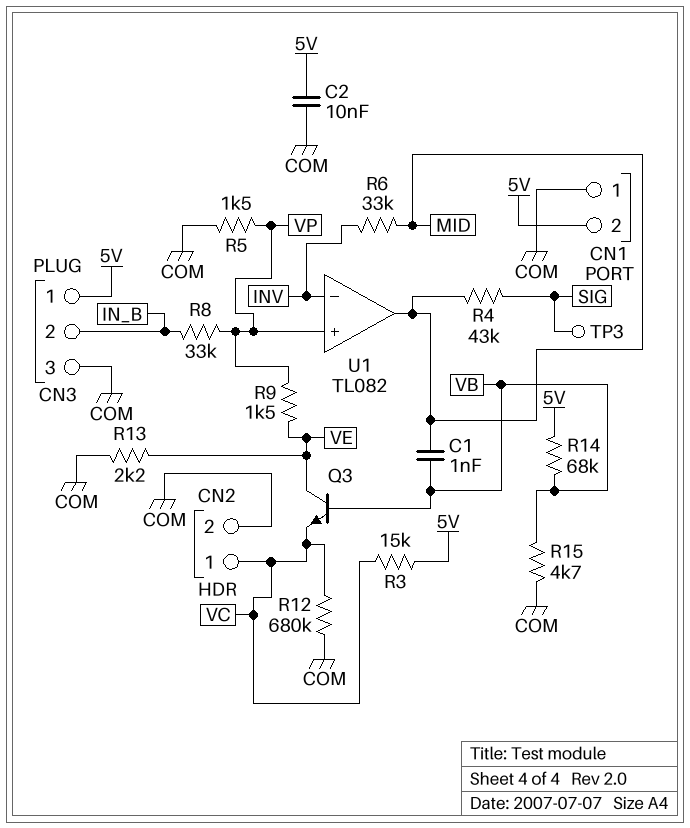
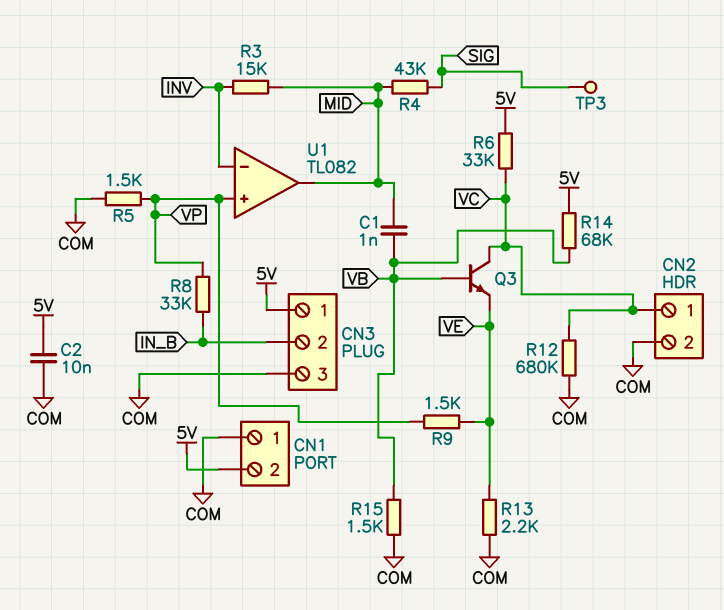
Q3: NPN (B VB, C VE, E VC) -> NPN (B VB, C VC, E VE)
R3: 15k (5V, VC) -> 15k (INV, MID)
R6: 33k (INV, MID) -> 33k (5V, VC)
R15: 4.7k (COM, VB) -> 1.5k (COM, VB)

